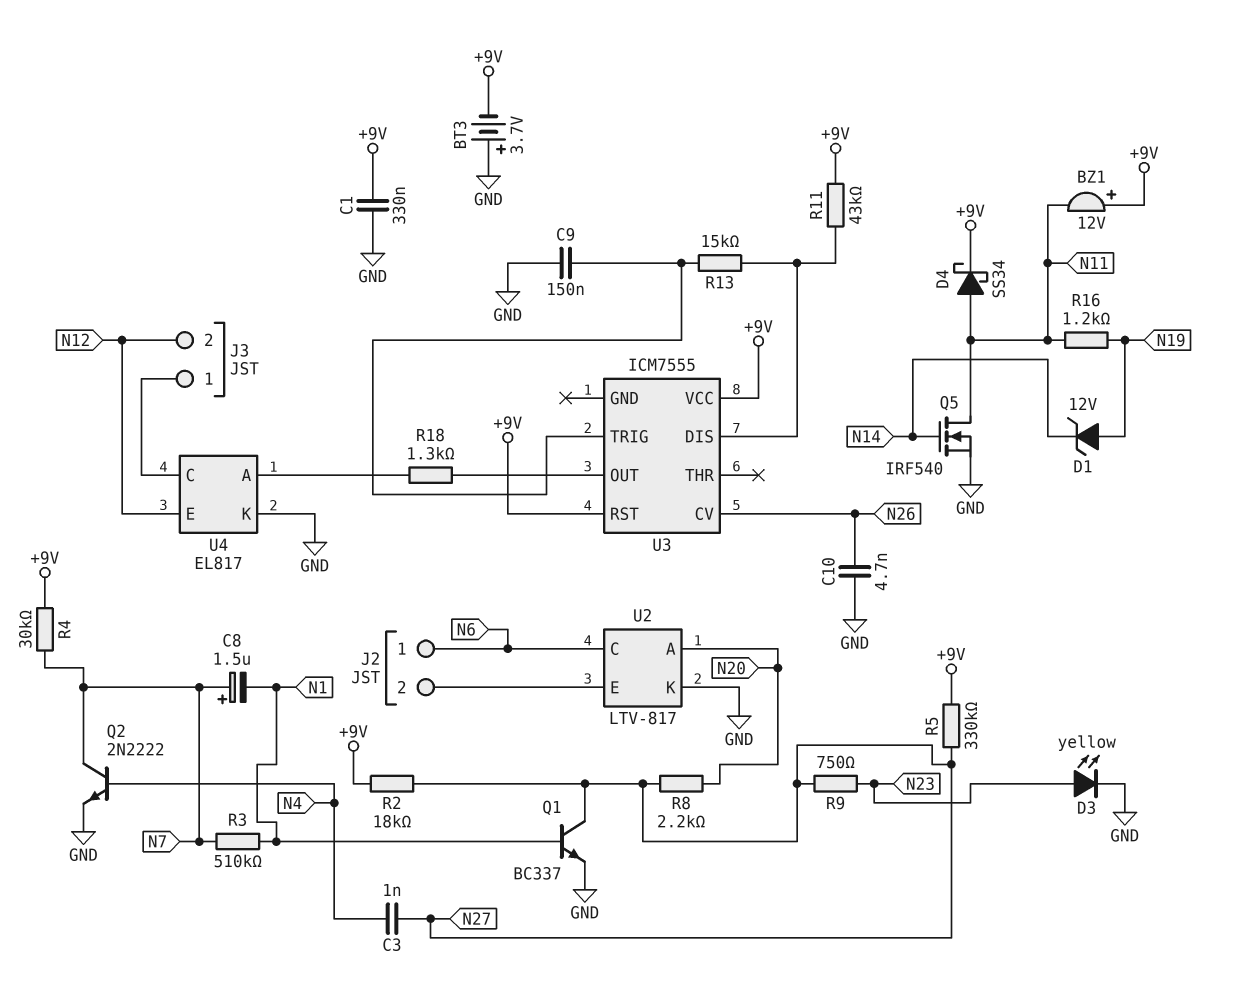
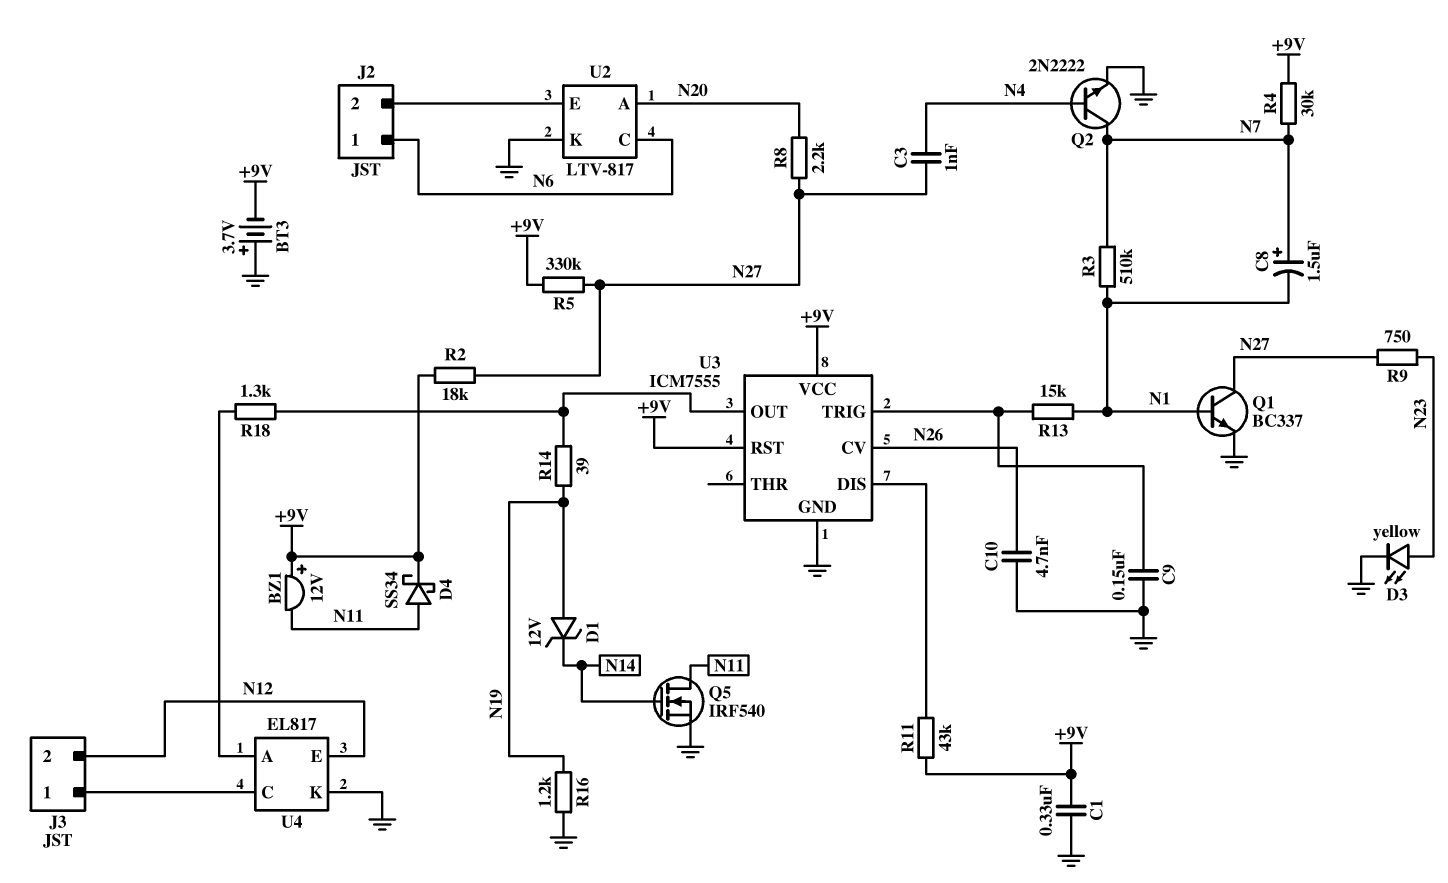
R13: 15k (U3/DIS, U3/TRIG) -> 15k (N1, U3/TRIG)
R14: none -> 39 (N19, U3/OUT)
R16: 1.2k (N11, N19) -> 1.2k (GND, N19)
U3 pin GND: none -> GND

